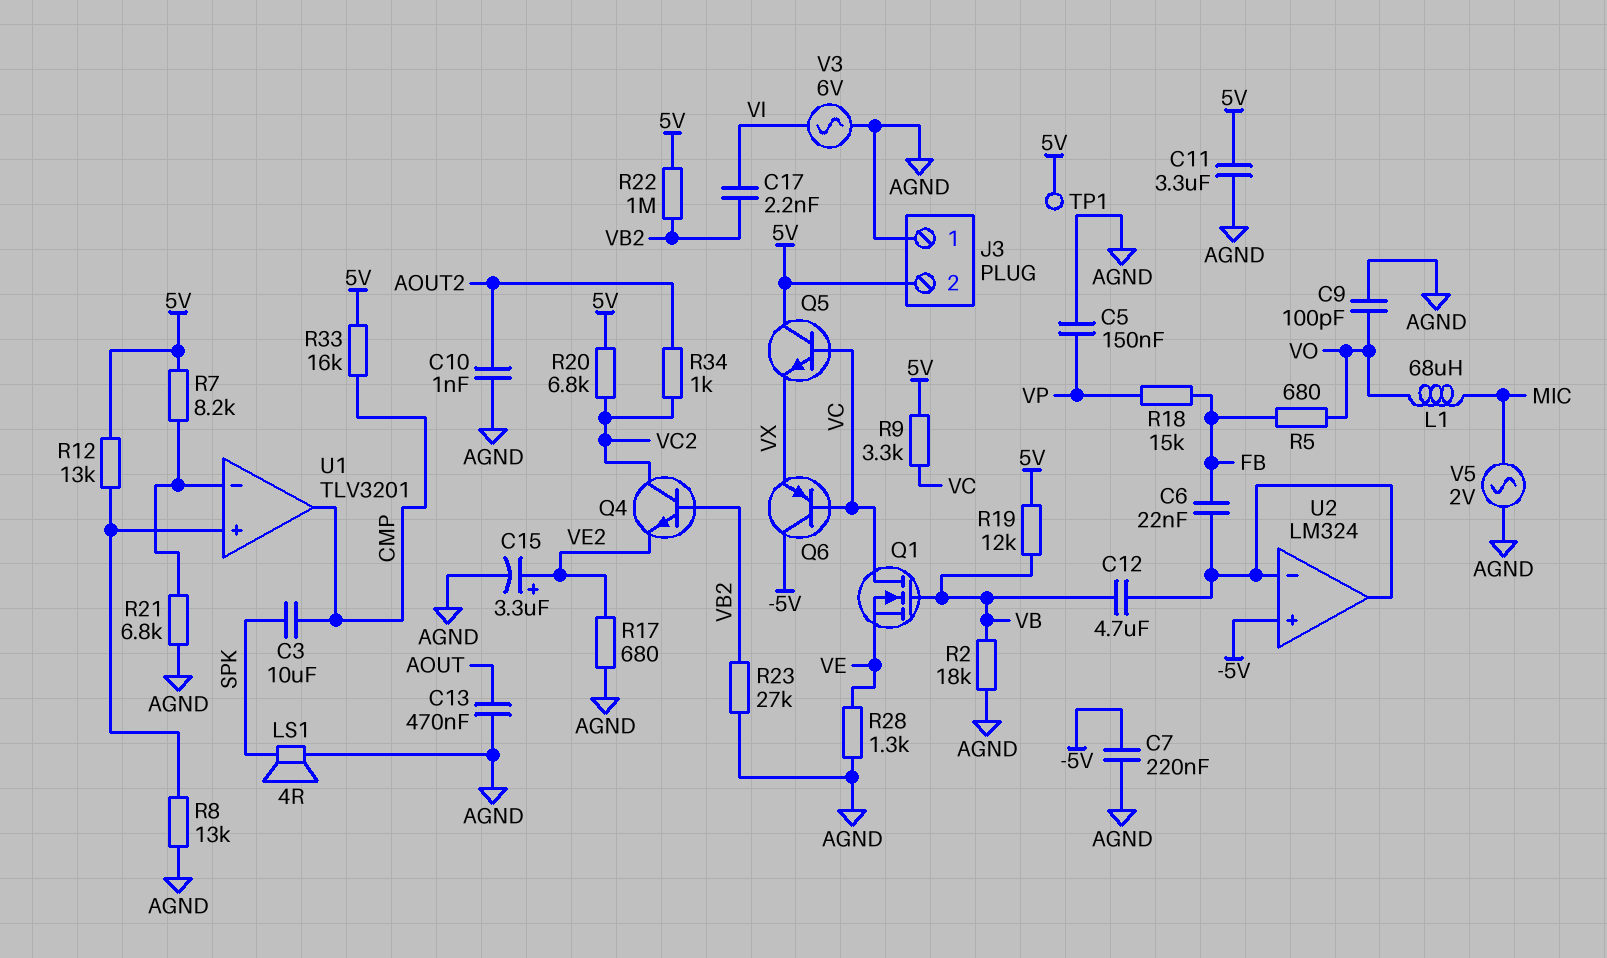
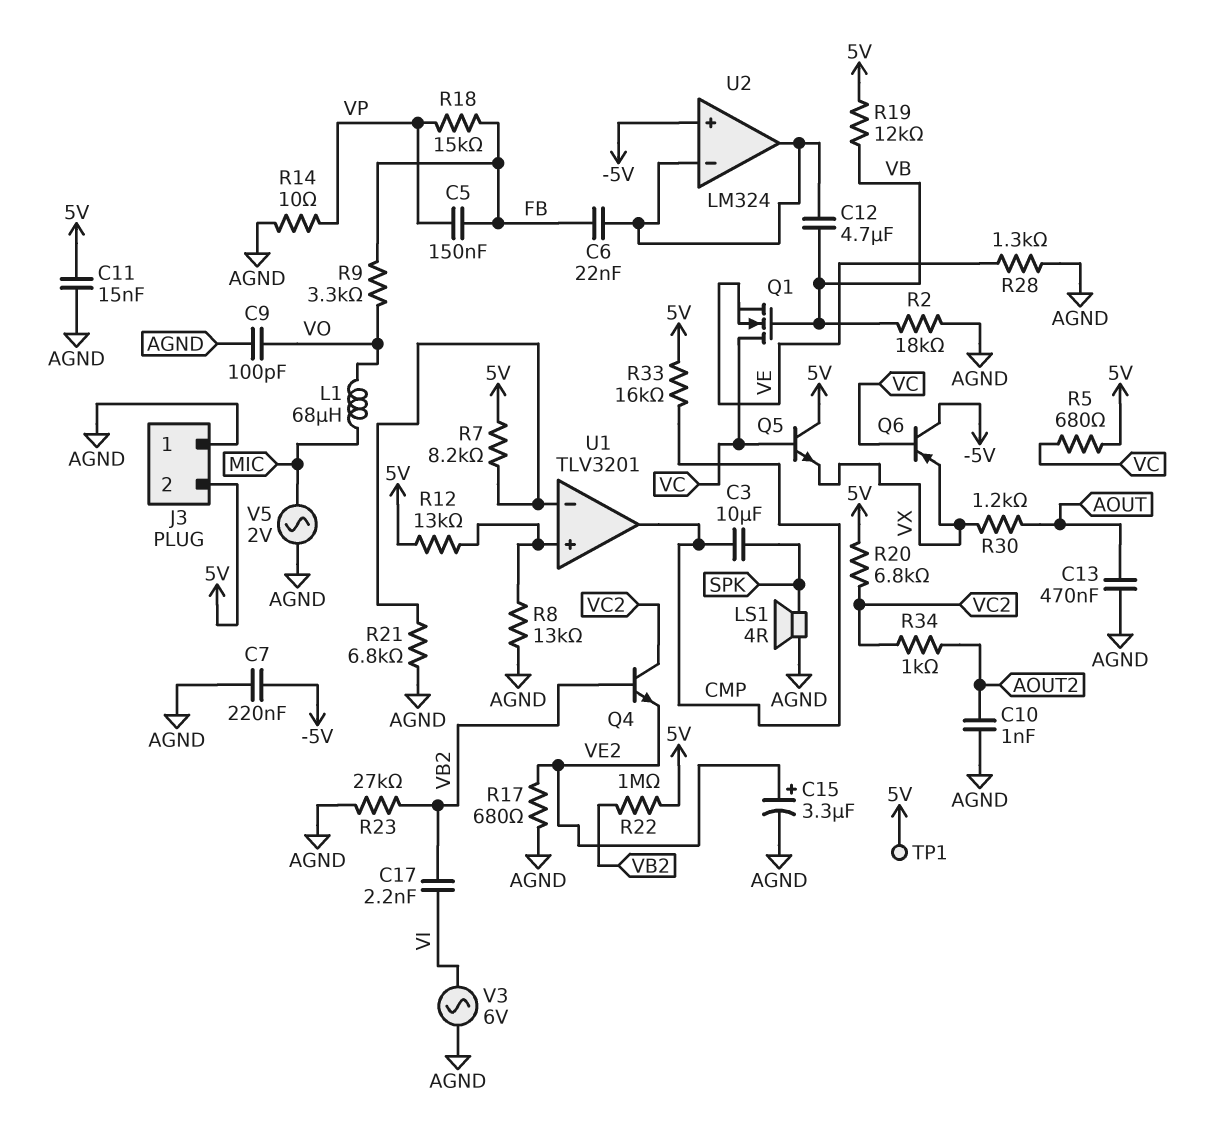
C5: 150nF (AGND, VP) -> 150nF (FB, VP)
C11: 3.3uF (5V, AGND) -> 15nF (5V, AGND)
R5: 680 (FB, VO) -> 680 (5V, VC)
R9: 3.3k (5V, VC) -> 3.3k (FB, VO)
R14: none -> 10 (AGND, VP)
R30: none -> 1.2k (AOUT, VX)

